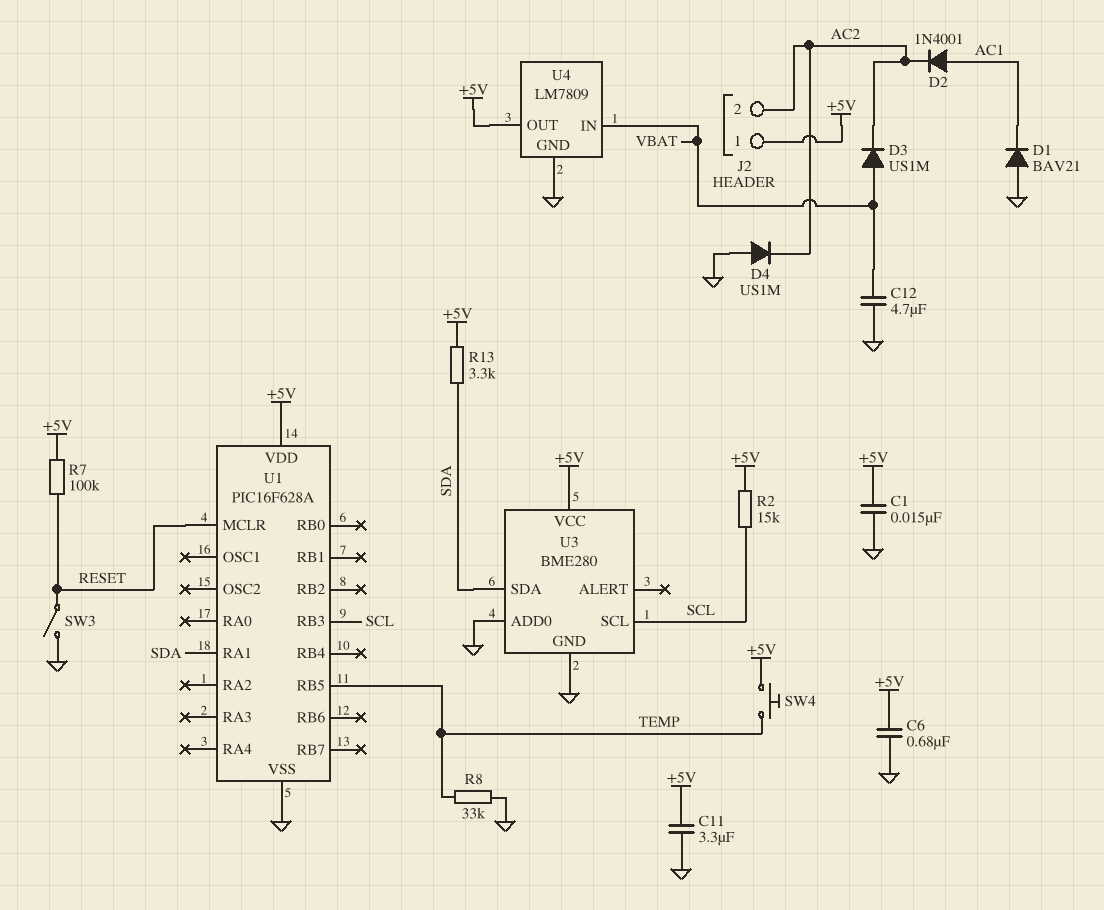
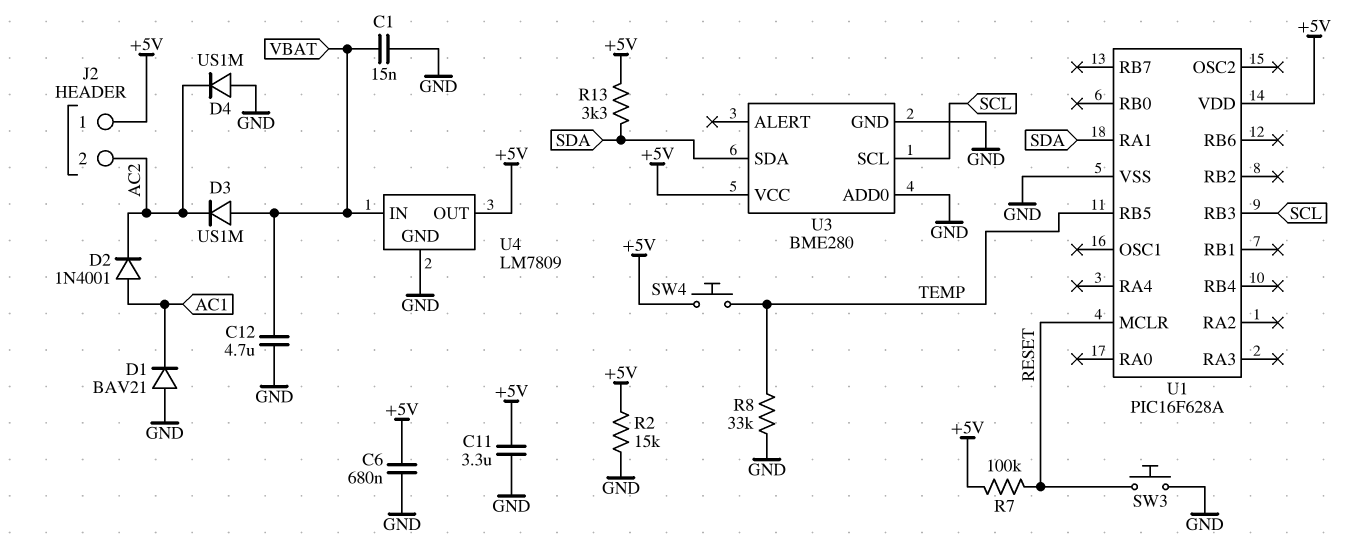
C1: 15nF (+5V, GND) -> 15nF (GND, VBAT)
R2: 15k (+5V, SCL) -> 15k (+5V, GND)
SW3: switch (GND, RESET) -> button (GND, RESET)

